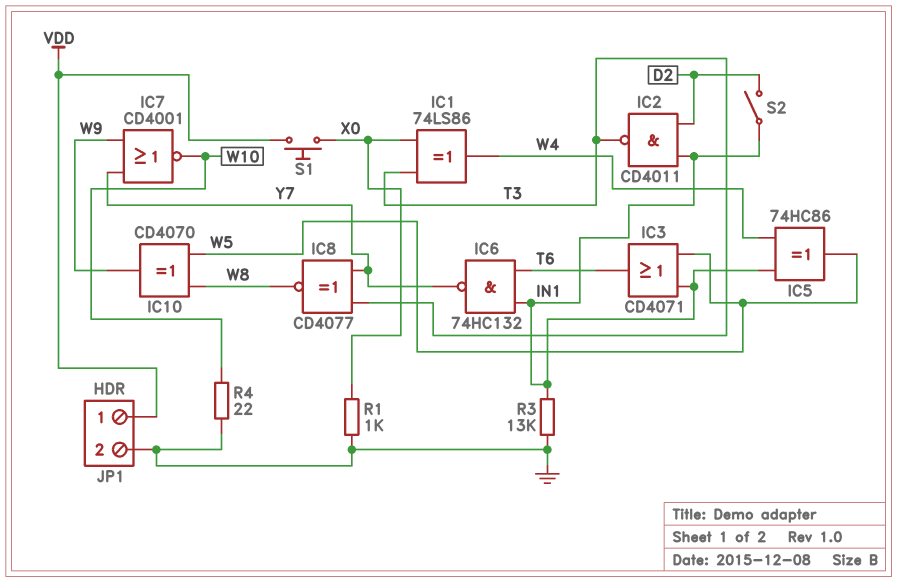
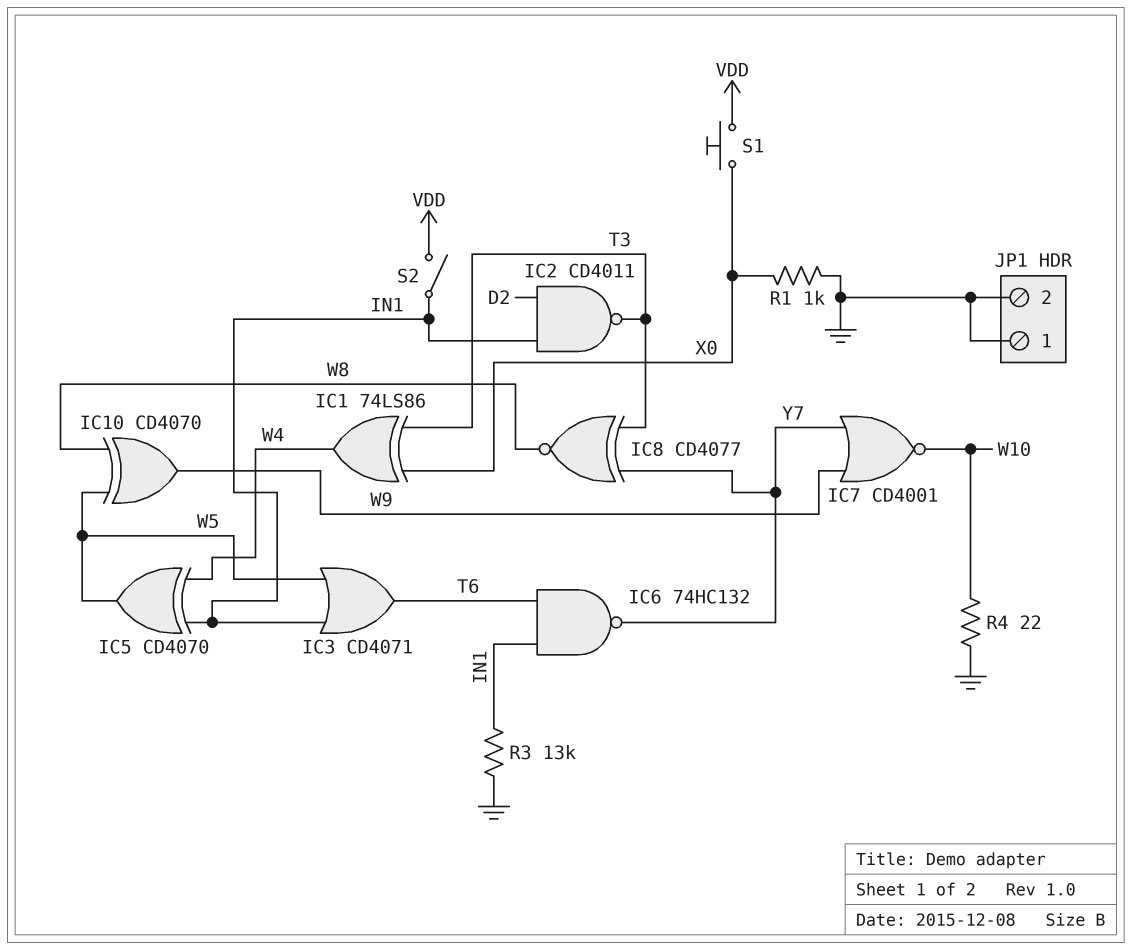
IC5: XOR 74HC86 (in IN1, in W4, out W5) -> XOR CD4070 (in IN1, in W4, out W5)
JP1 pin 1: VDD -> GND
S2: switch (D2, IN1) -> switch (IN1, VDD)

